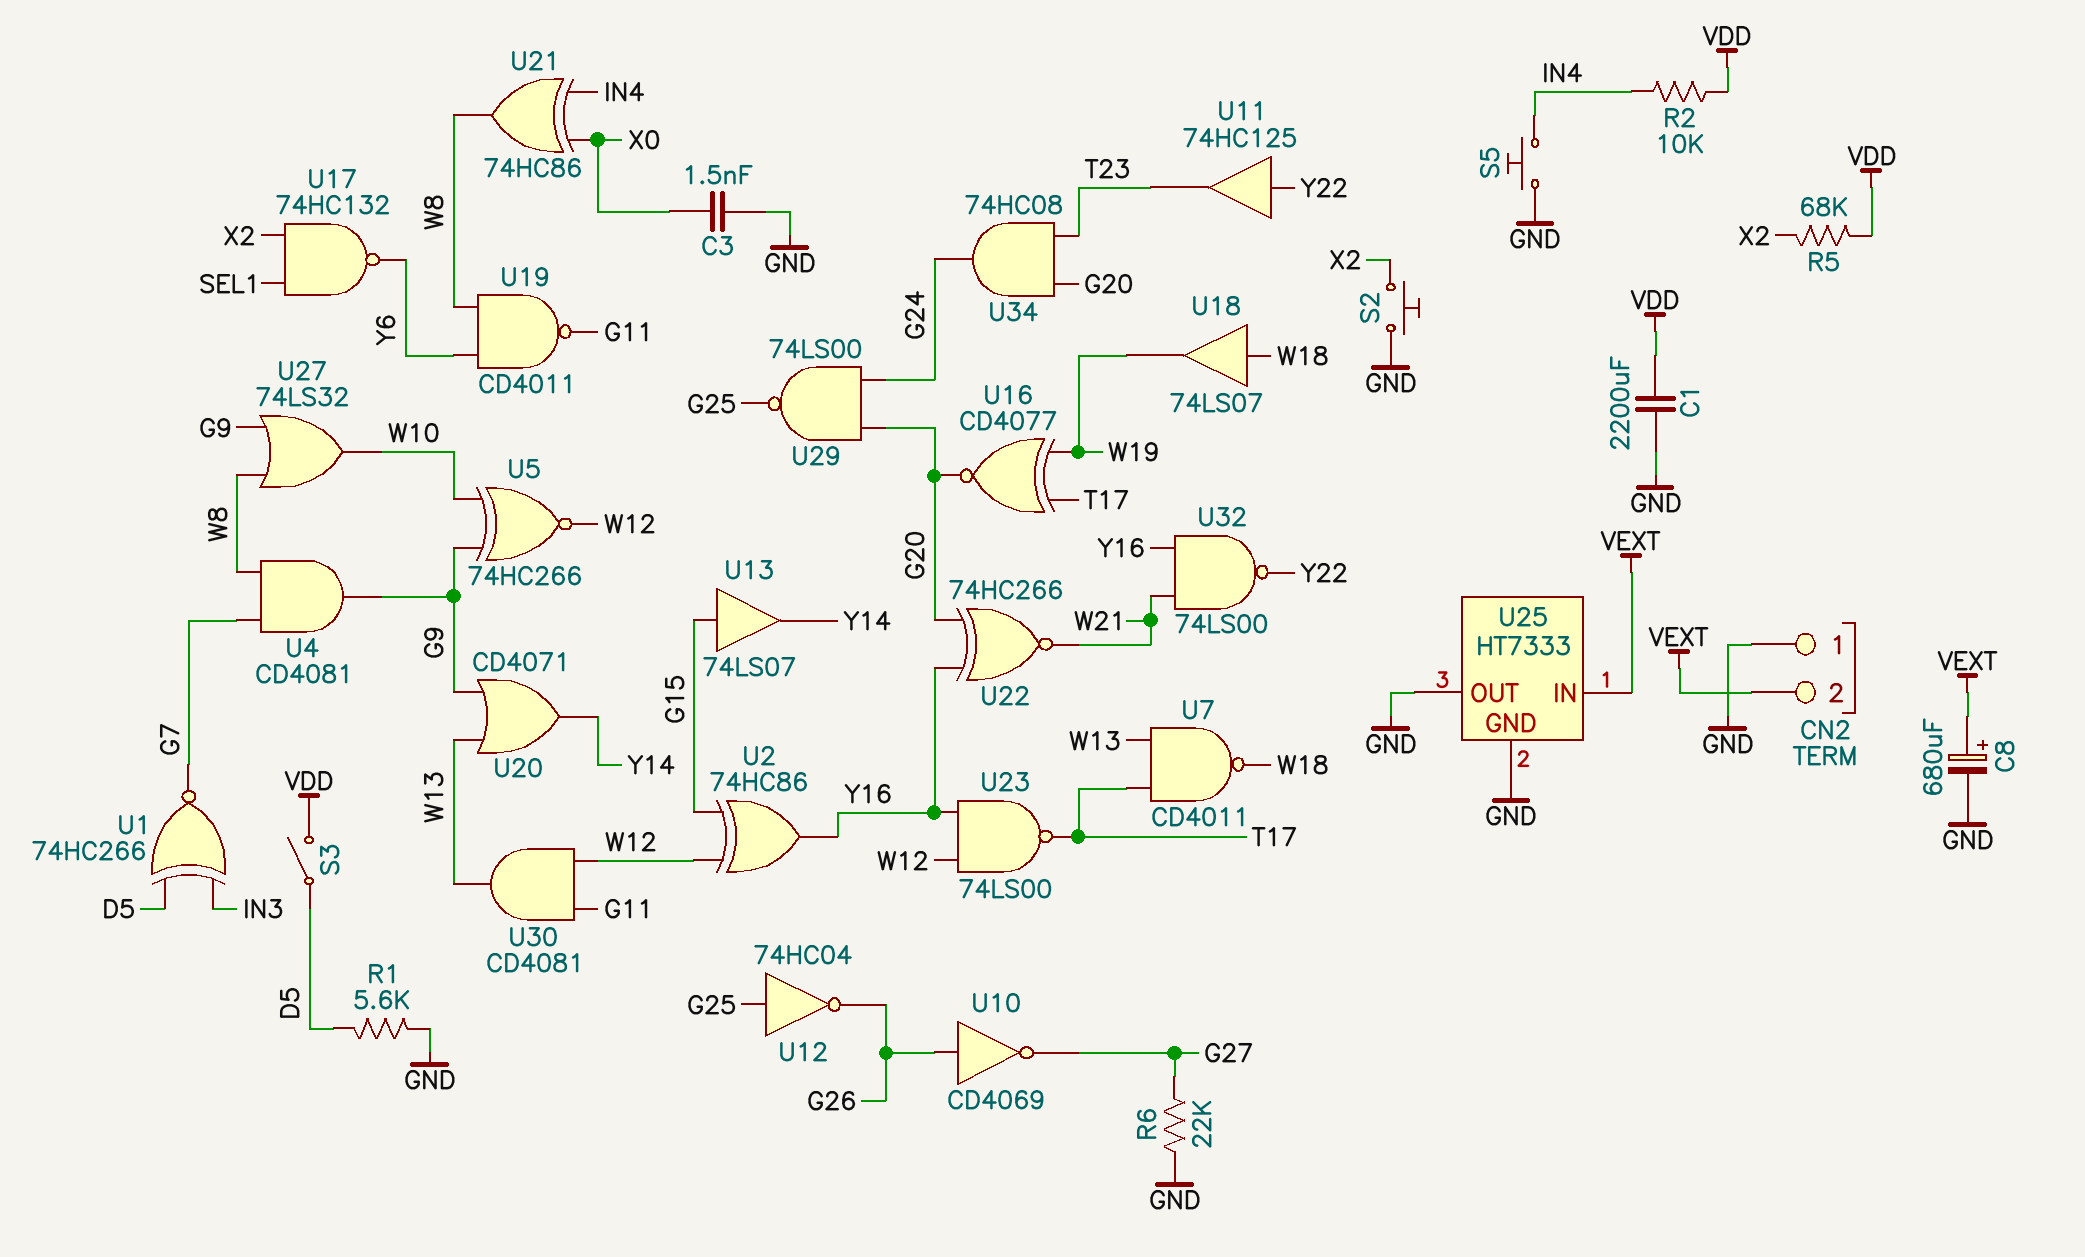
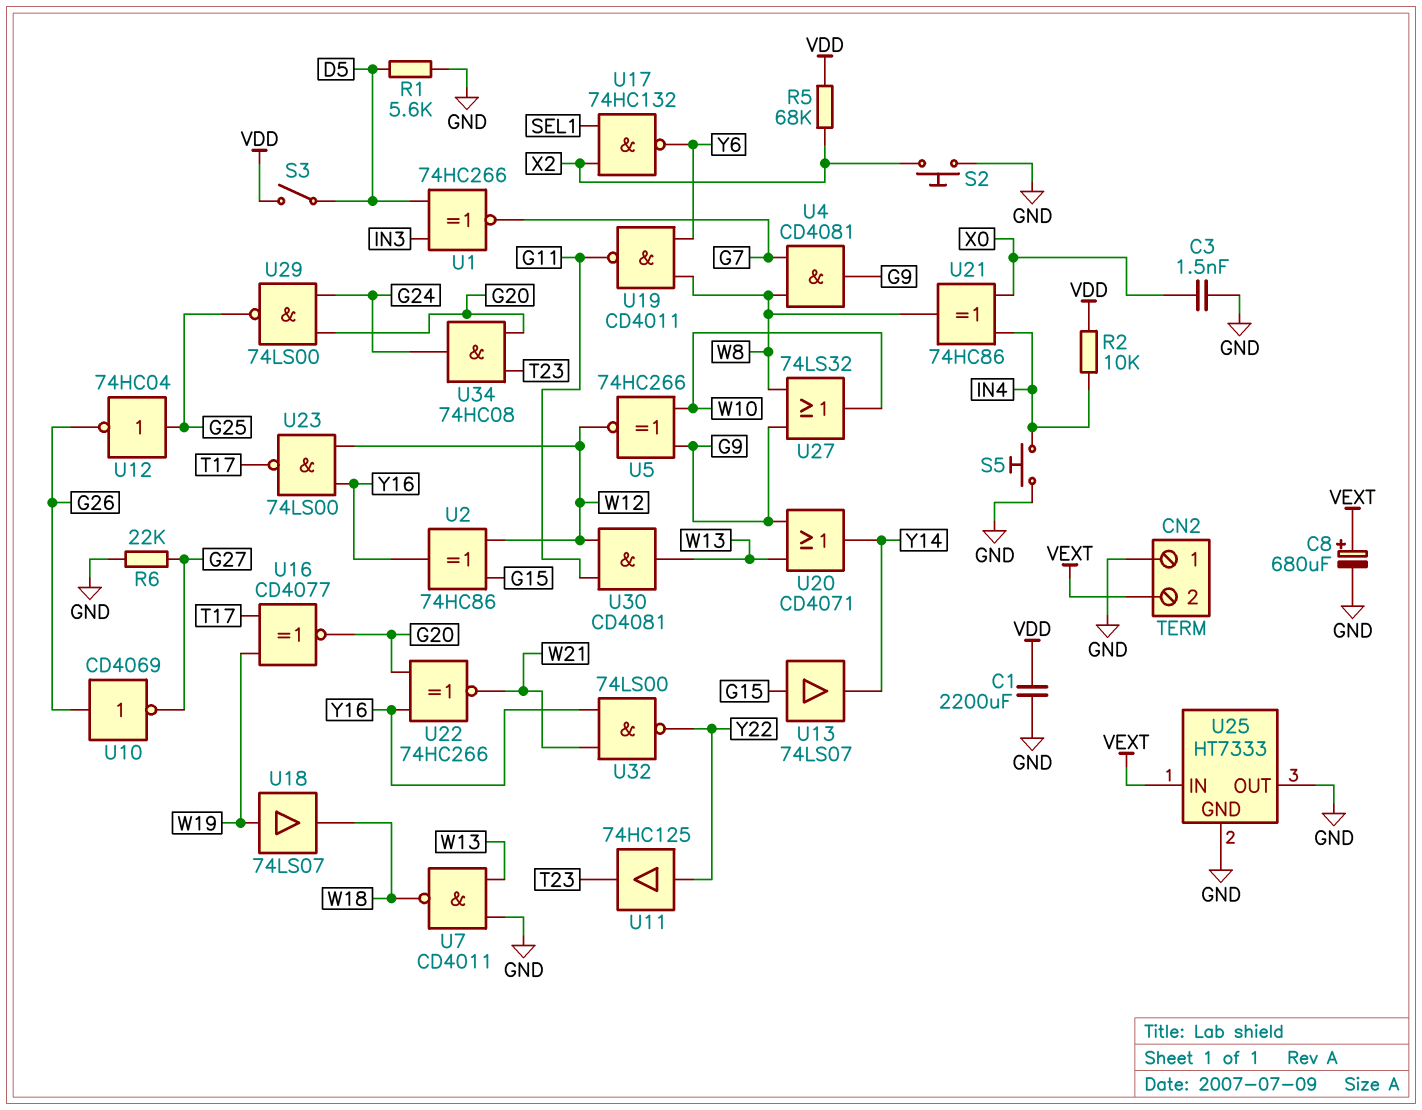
U7: NAND CD4011 (in T17, in W13, out W18) -> NAND CD4011 (in GND, in W13, out W18)
U18: buffer 74LS07 (in W18, out W19) -> buffer 74LS07 (in W19, out W18)

